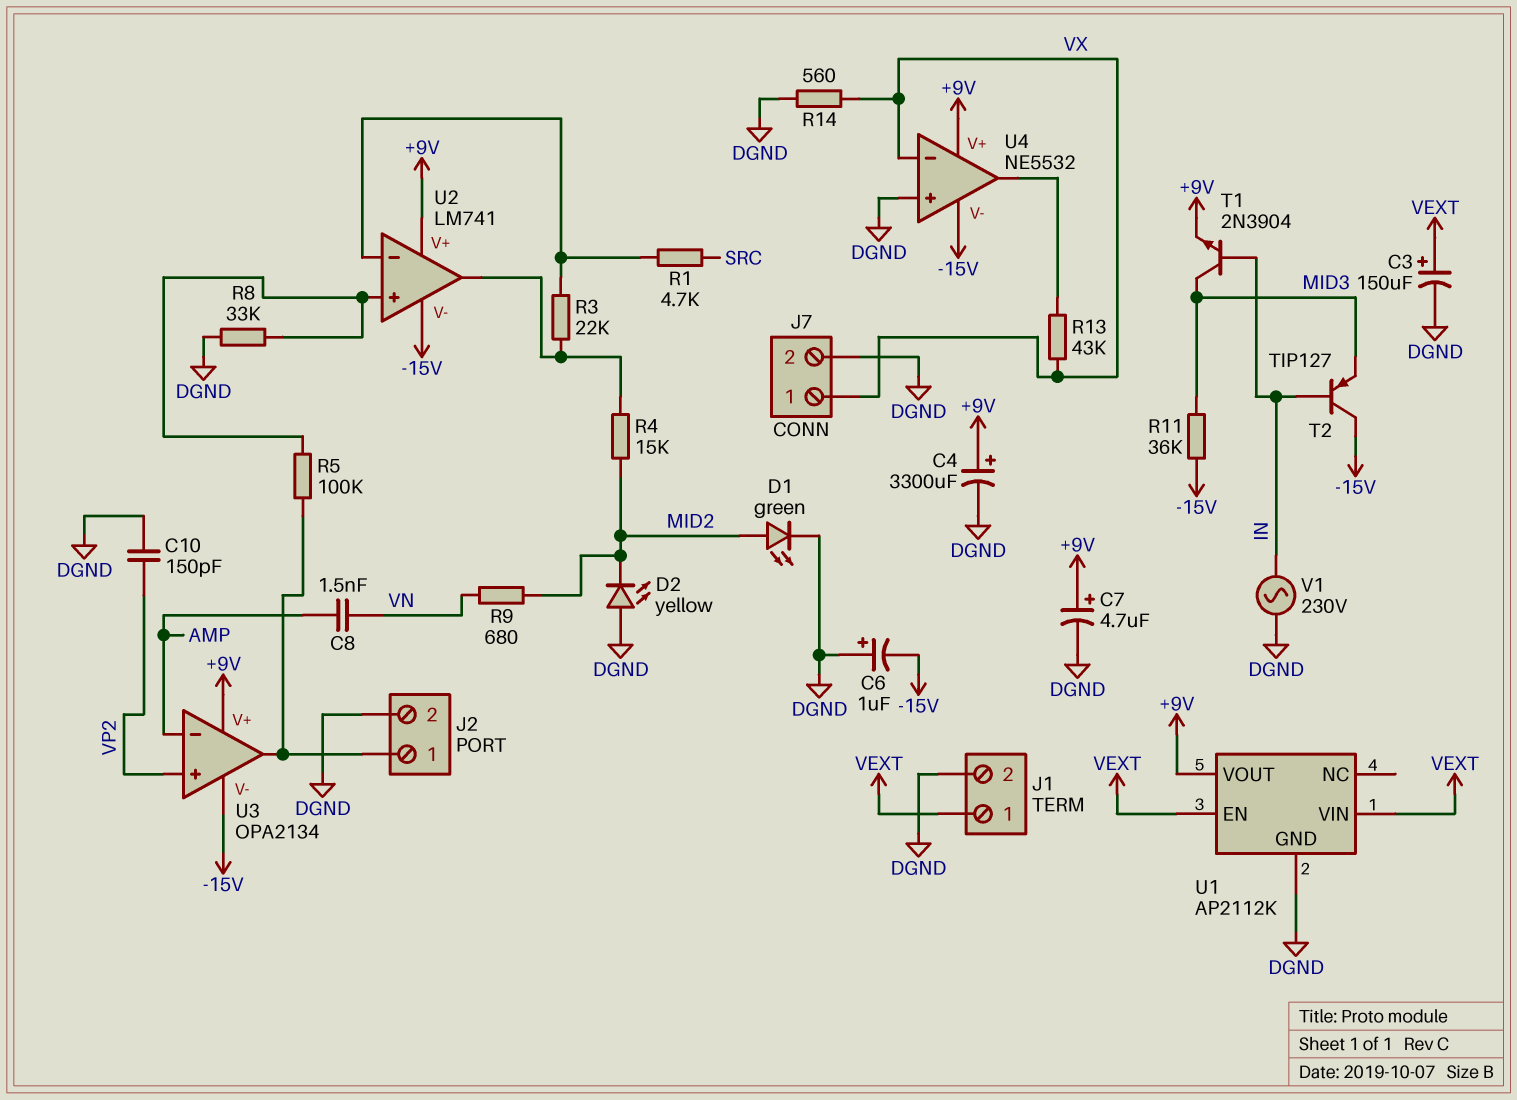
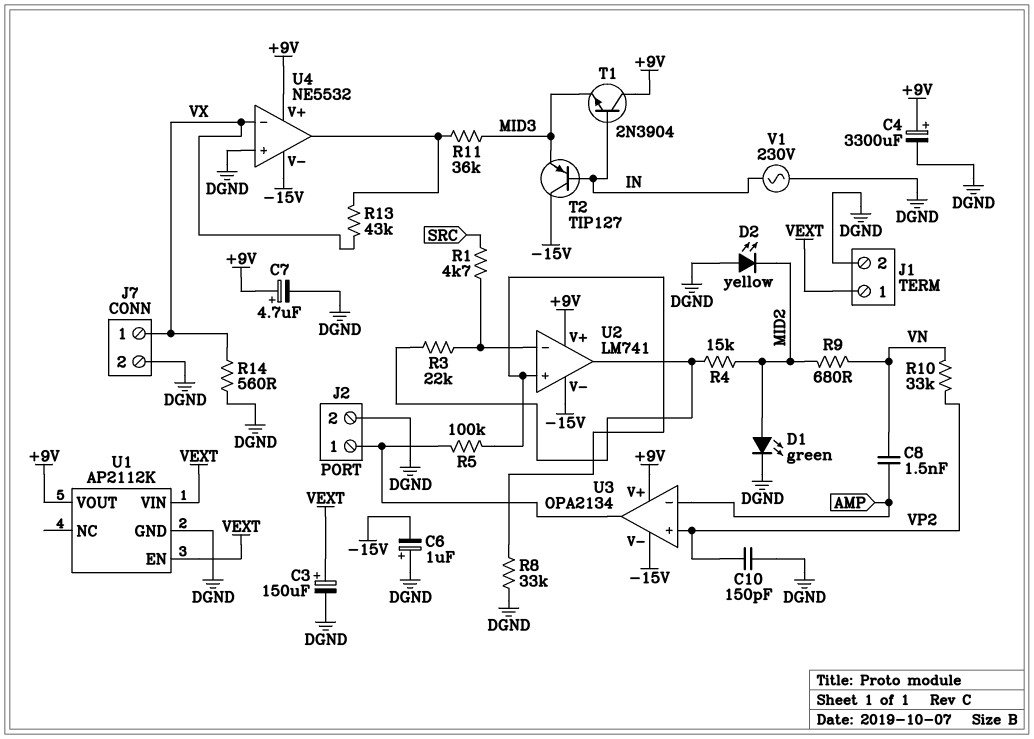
R10: none -> 33k (VN, VP2)
R11: 36k (-15V, MID3) -> 36k (MID3, U4/out)
T1: NPN 2N3904 (B IN, C MID3, E +9V) -> NPN 2N3904 (B IN, C +9V, E MID3)

